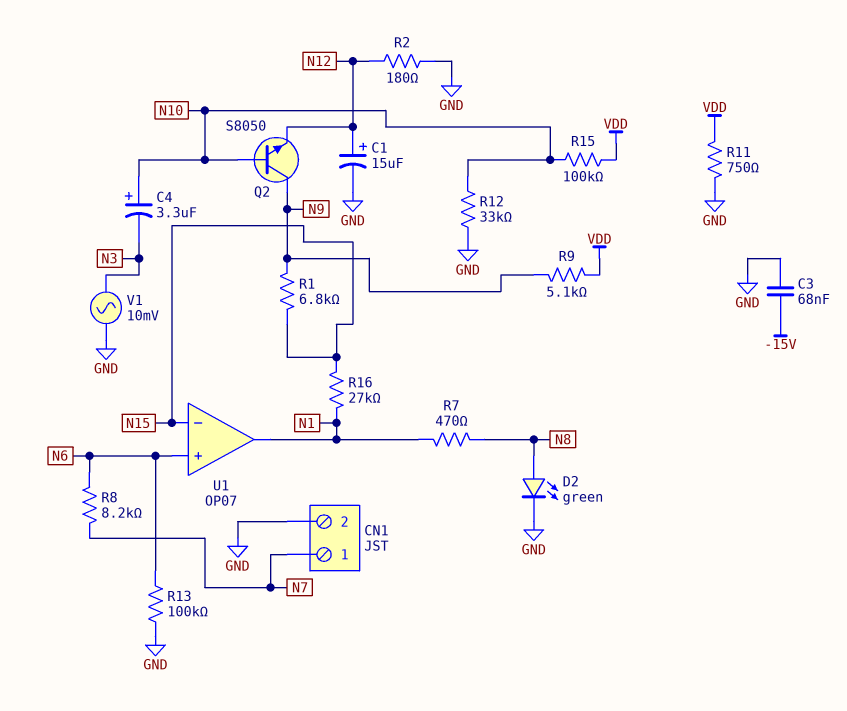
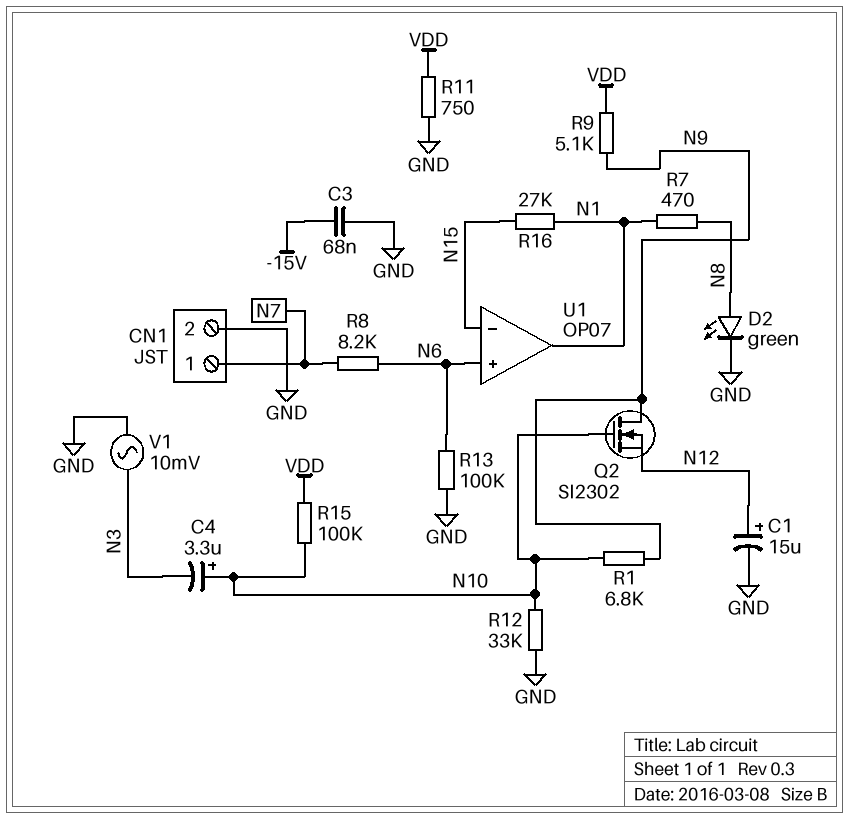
Q2: NPN S8050 (B N10, C N9, E N12) -> NMOS SI2302 (G N10, D N9, S N12)
R1: 6.8k (N9, N15) -> 6.8k (N9, N10)
R2: 180 (GND, N12) -> none

